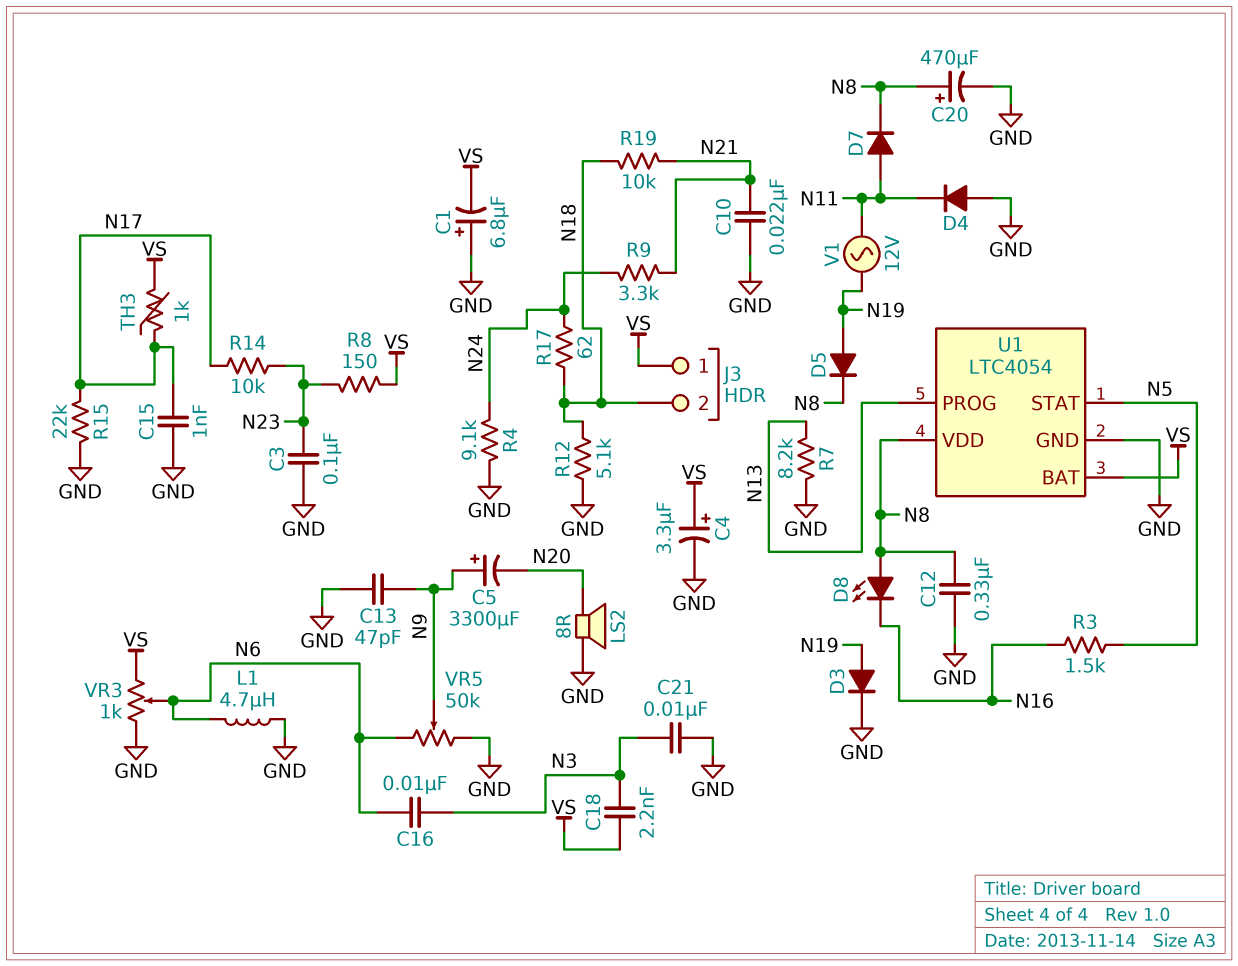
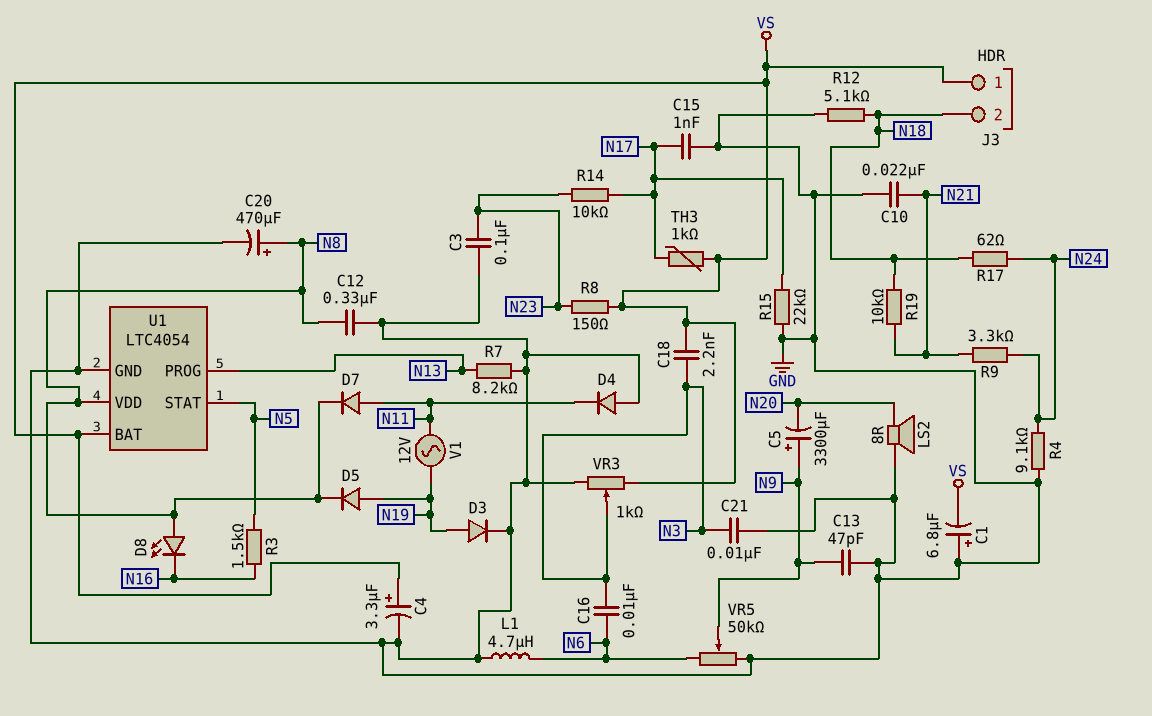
VR3: 1k (GND, VS, wiper N6) -> 1k (GND, VS, wiper N3)

